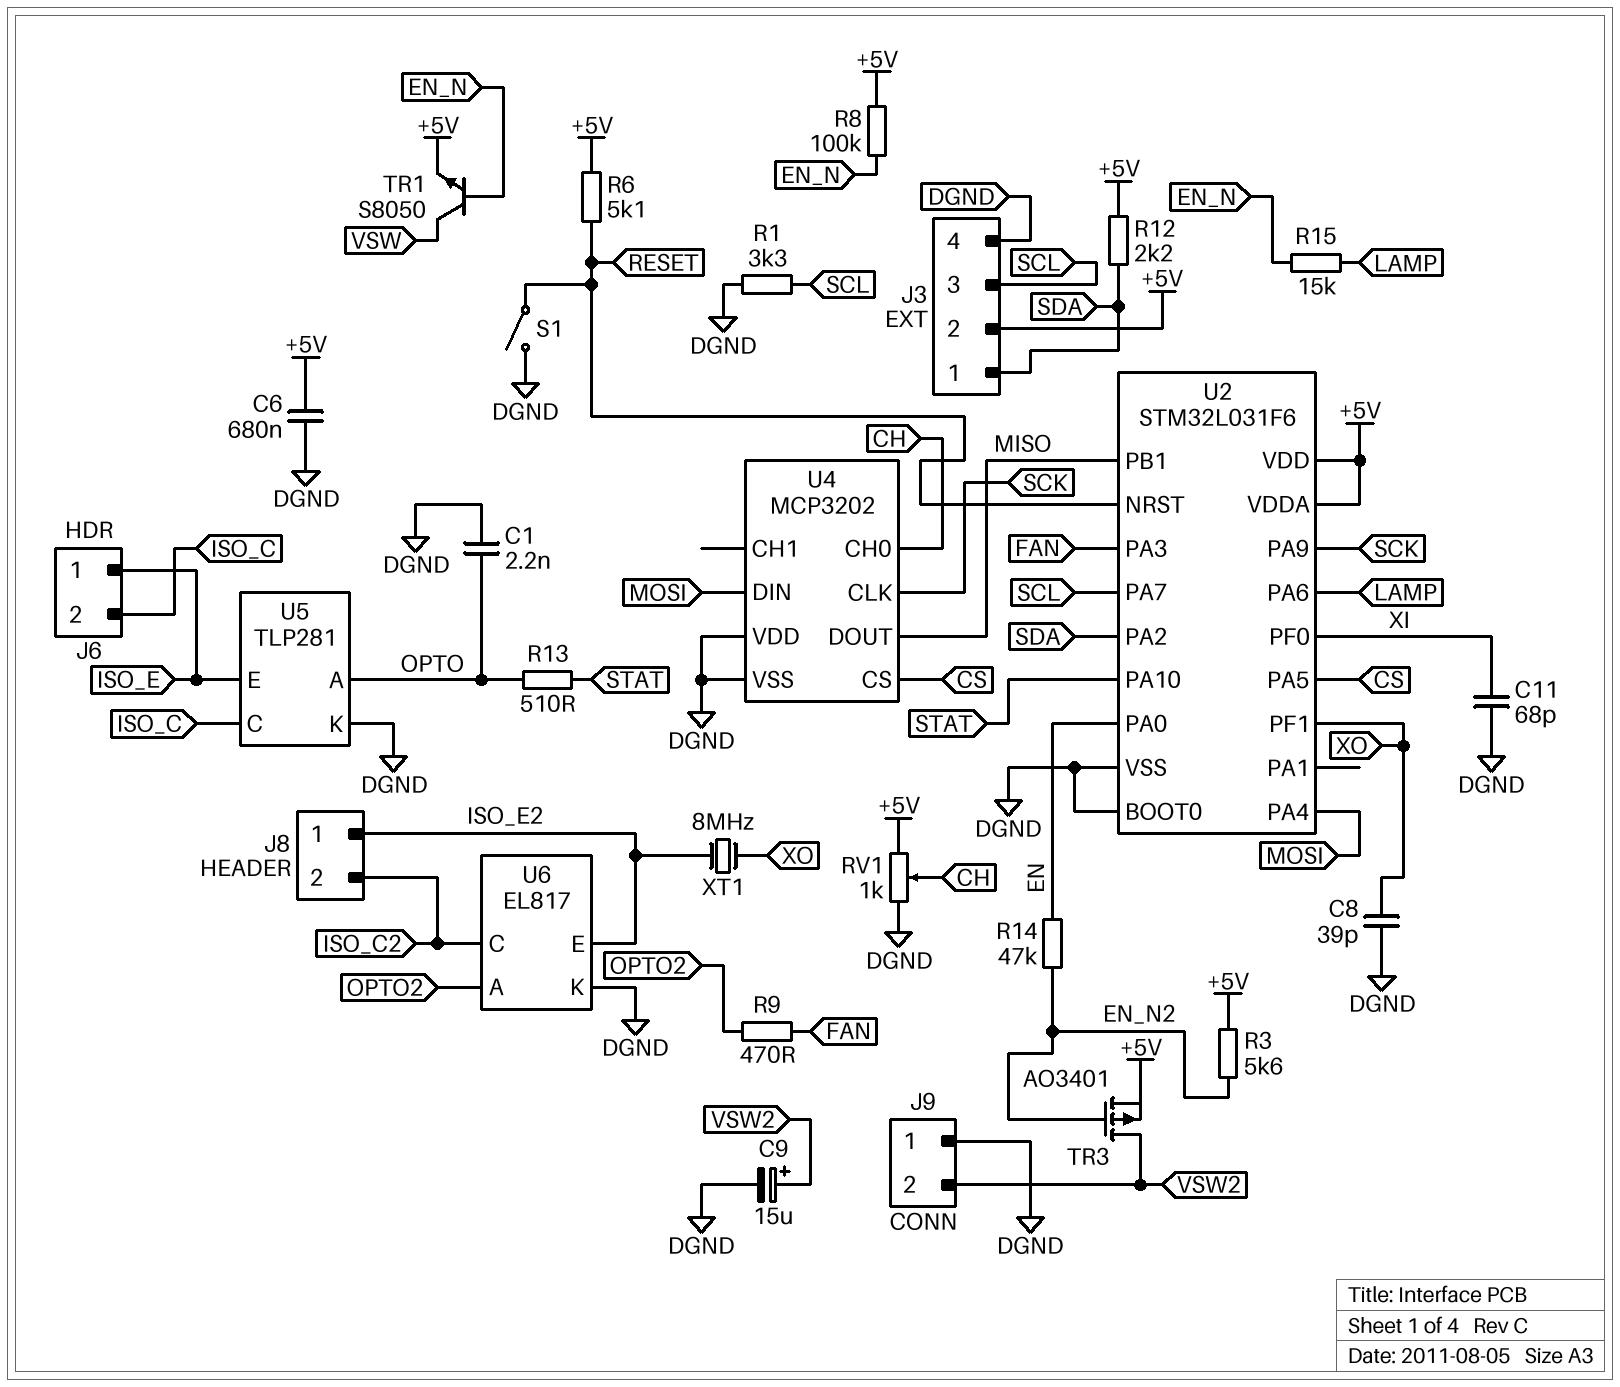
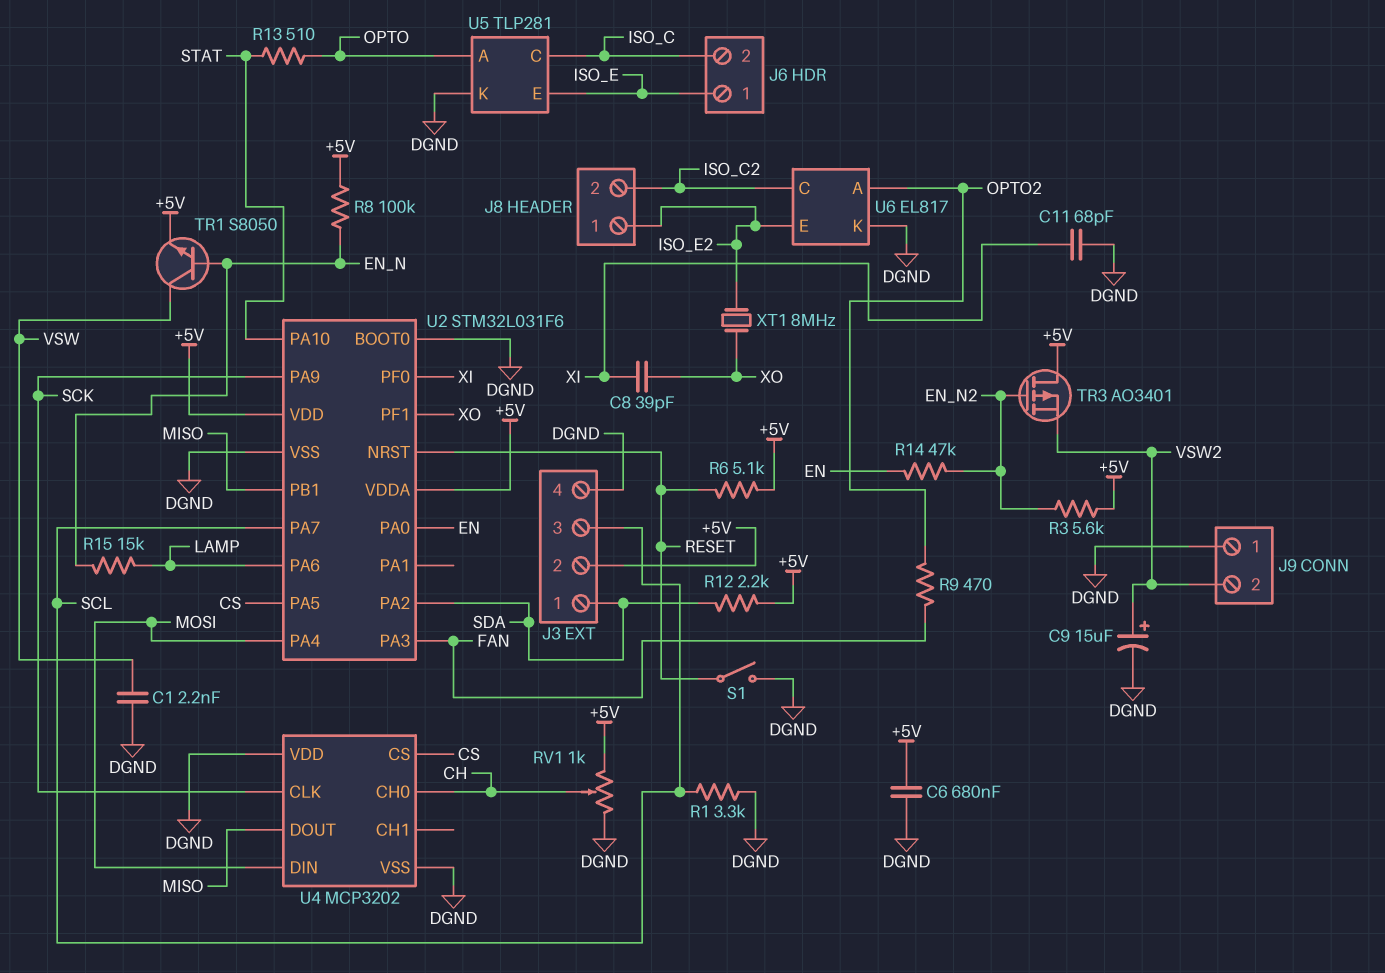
C1: 2.2nF (DGND, OPTO) -> 2.2nF (DGND, VSW)
C8: 39pF (DGND, XO) -> 39pF (XI, XO)
TR3: PMOS AO3401 (G EN_N2, D VSW2, S +5V) -> PMOS AO3401 (G EN_N2, D +5V, S VSW2)

